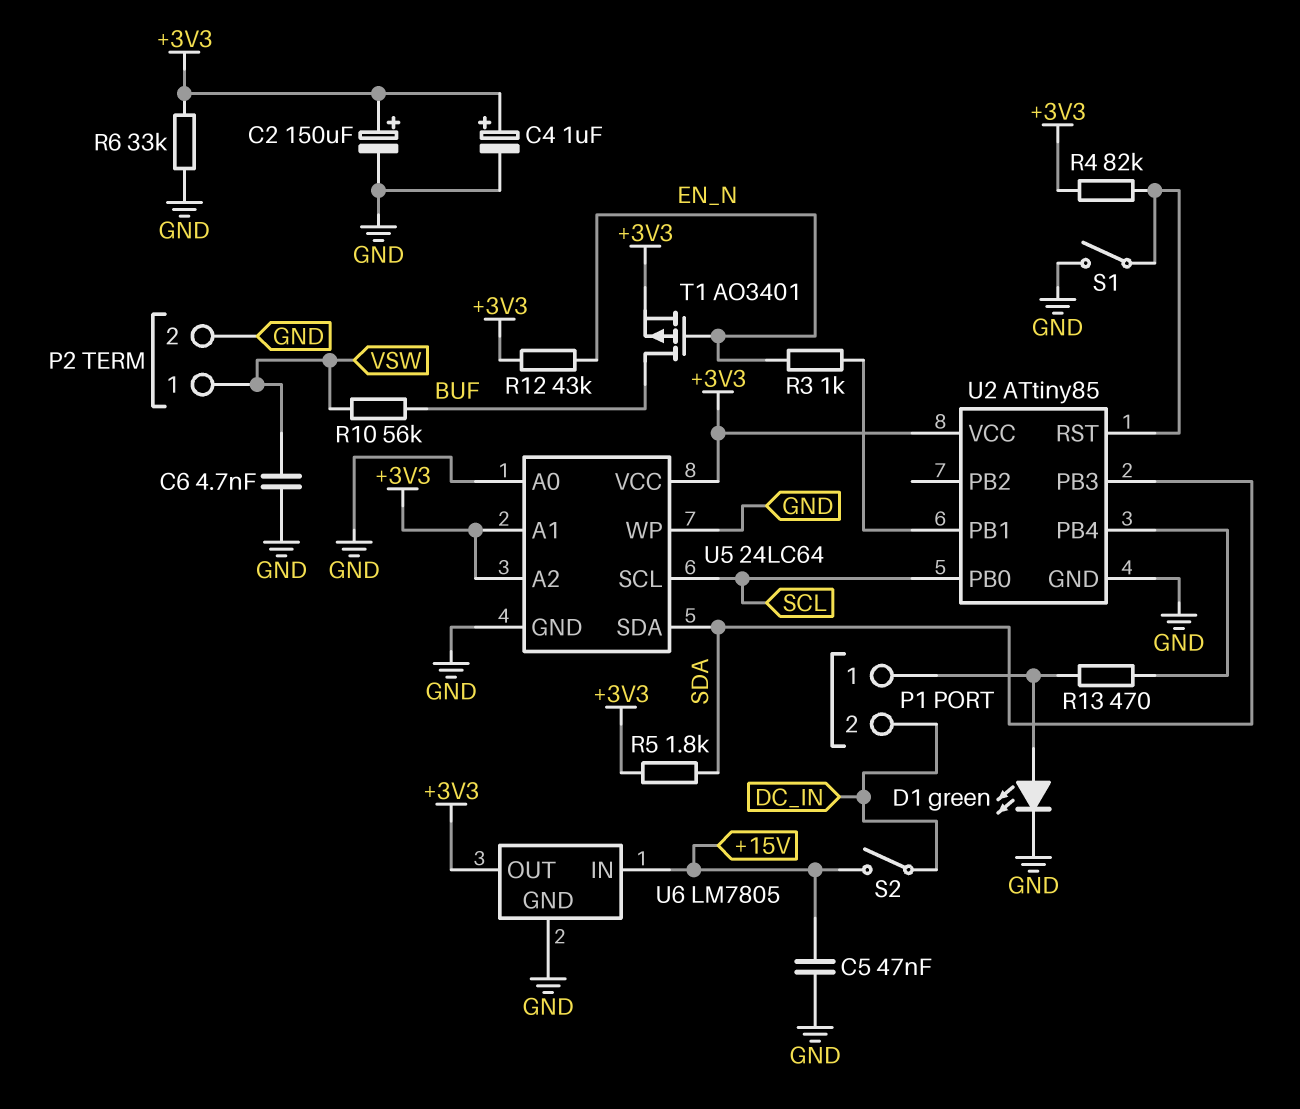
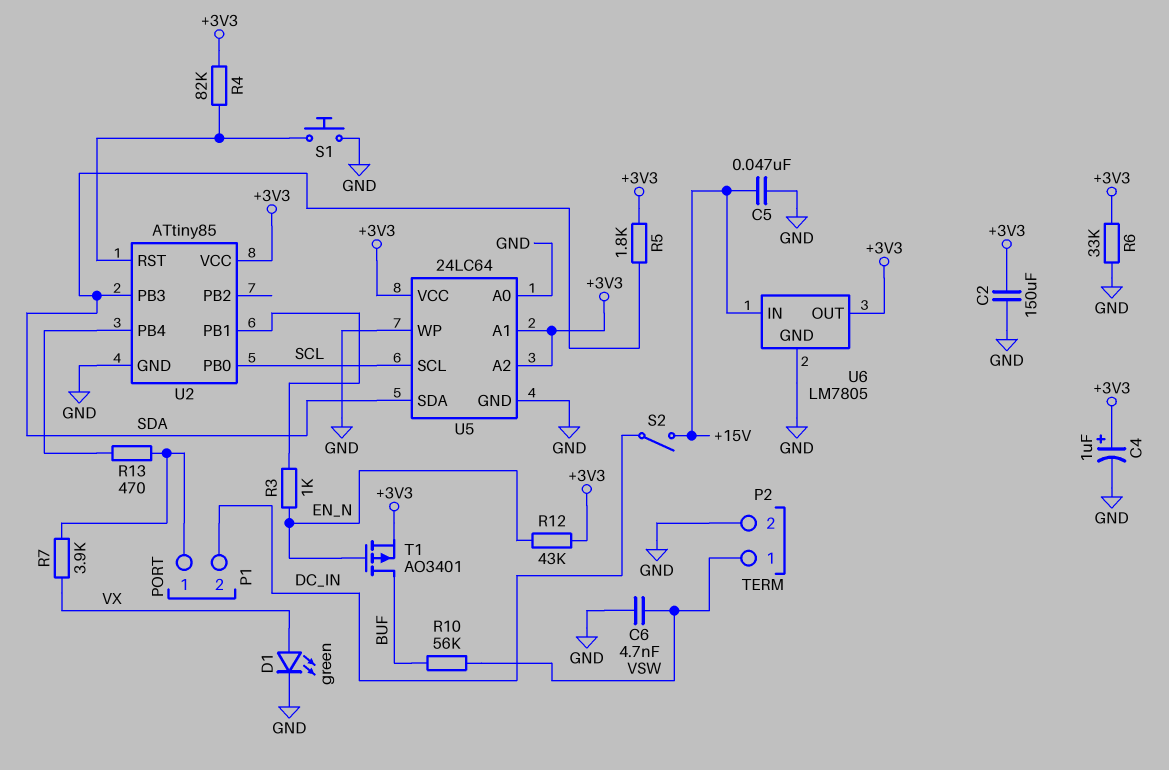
C2: 150uF (plus +3V3, minus GND) -> 150uF (+3V3, GND)
D1: LED green (A P1/1, K GND) -> LED green (A VX, K GND)
R7: none -> 3.9k (P1/1, VX)
S1: switch (GND, U2/RST) -> button (GND, U2/RST)

